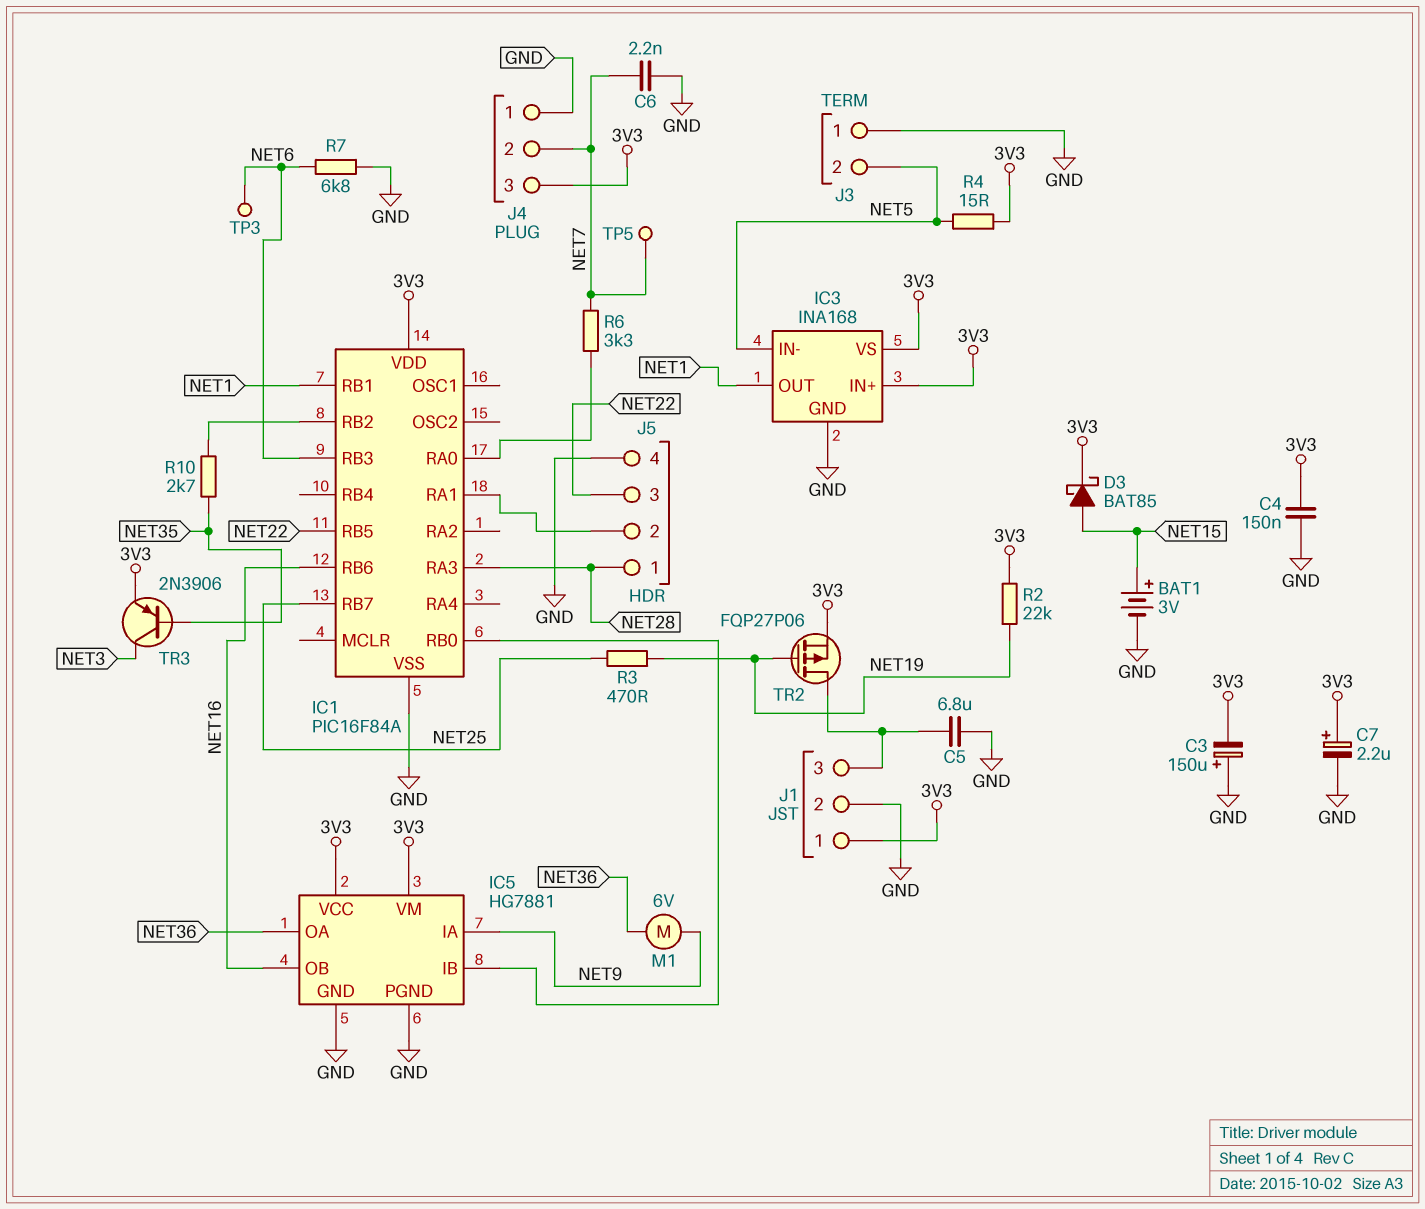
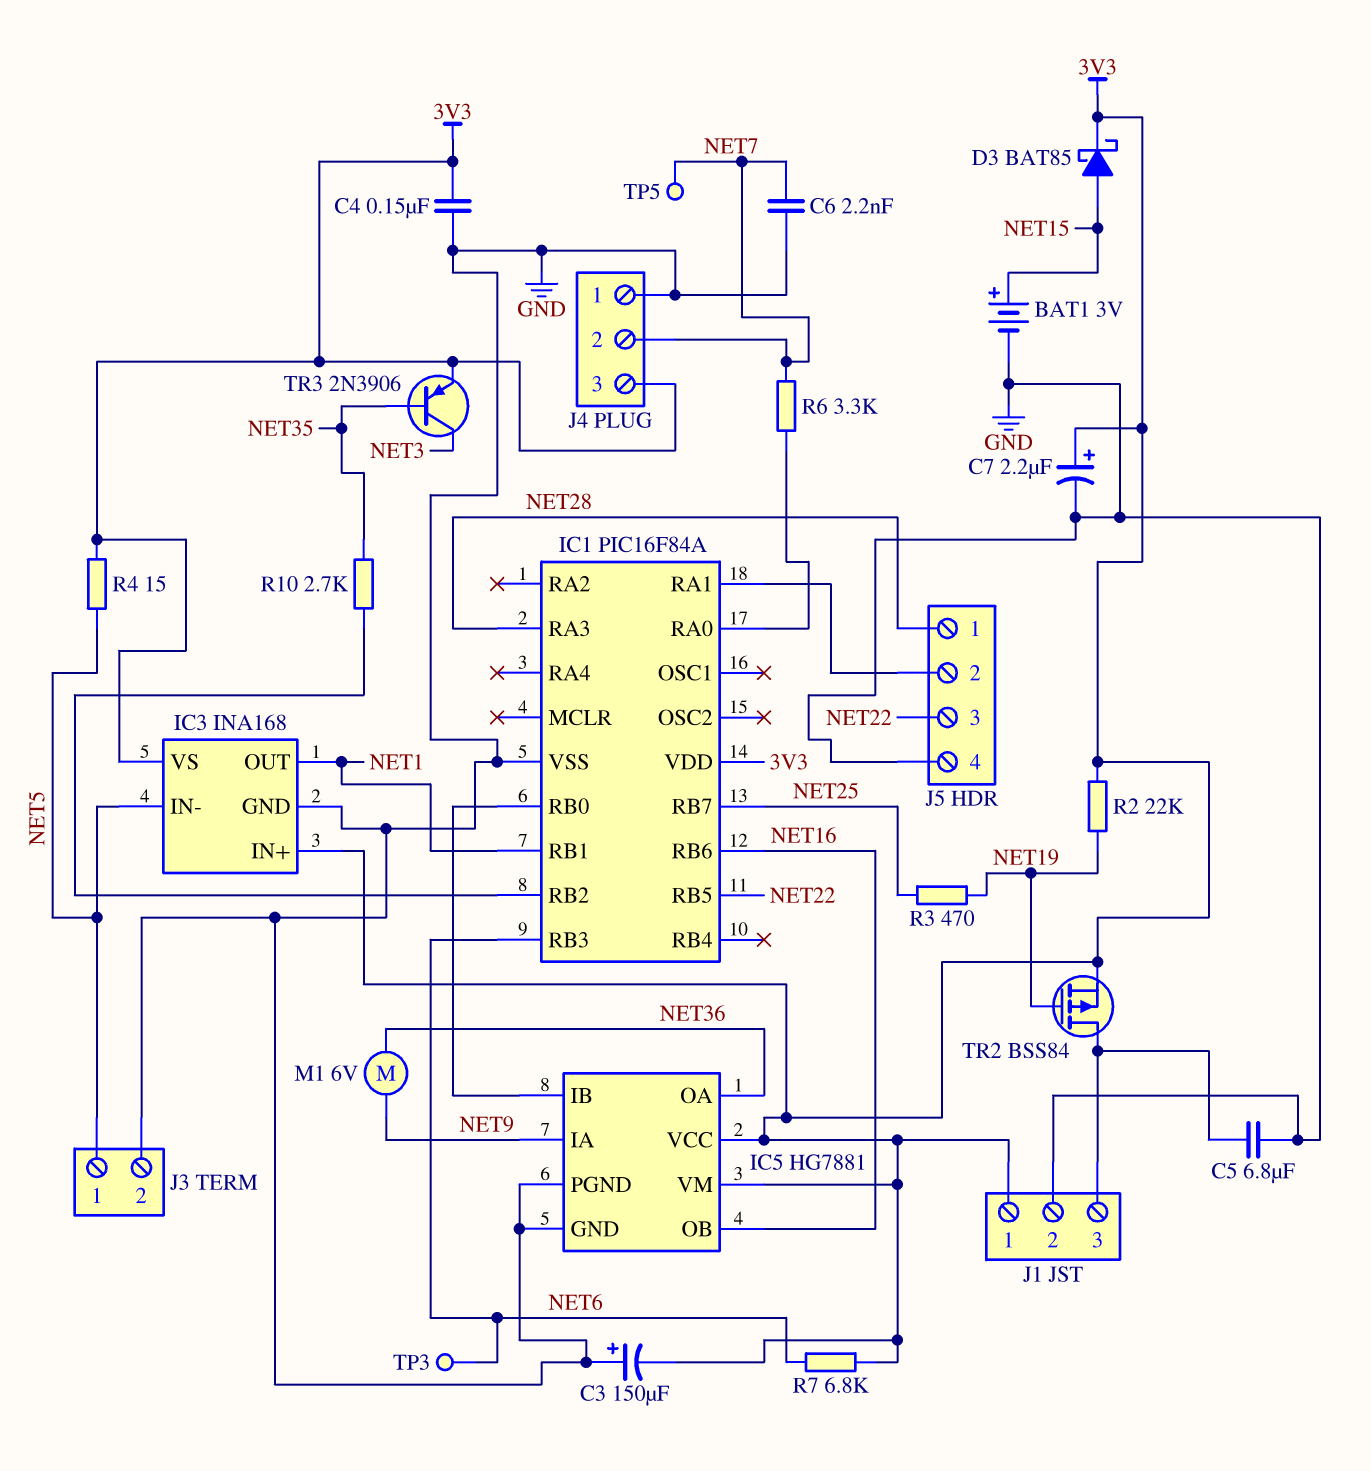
J3 pin 1: GND -> NET5
J3 pin 2: NET5 -> GND
R7: 6.8k (GND, NET6) -> 6.8k (3V3, NET6)
TR2: PMOS FQP27P06 (G NET19, D J1/3, S 3V3) -> PMOS BSS84 (G NET19, D J1/3, S 3V3)

